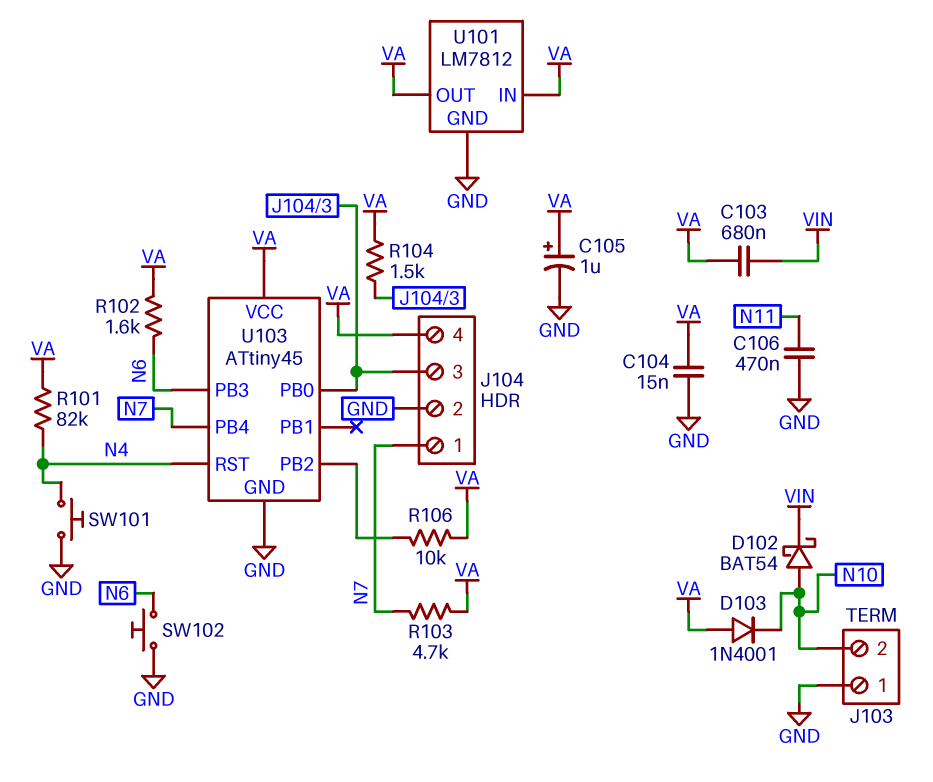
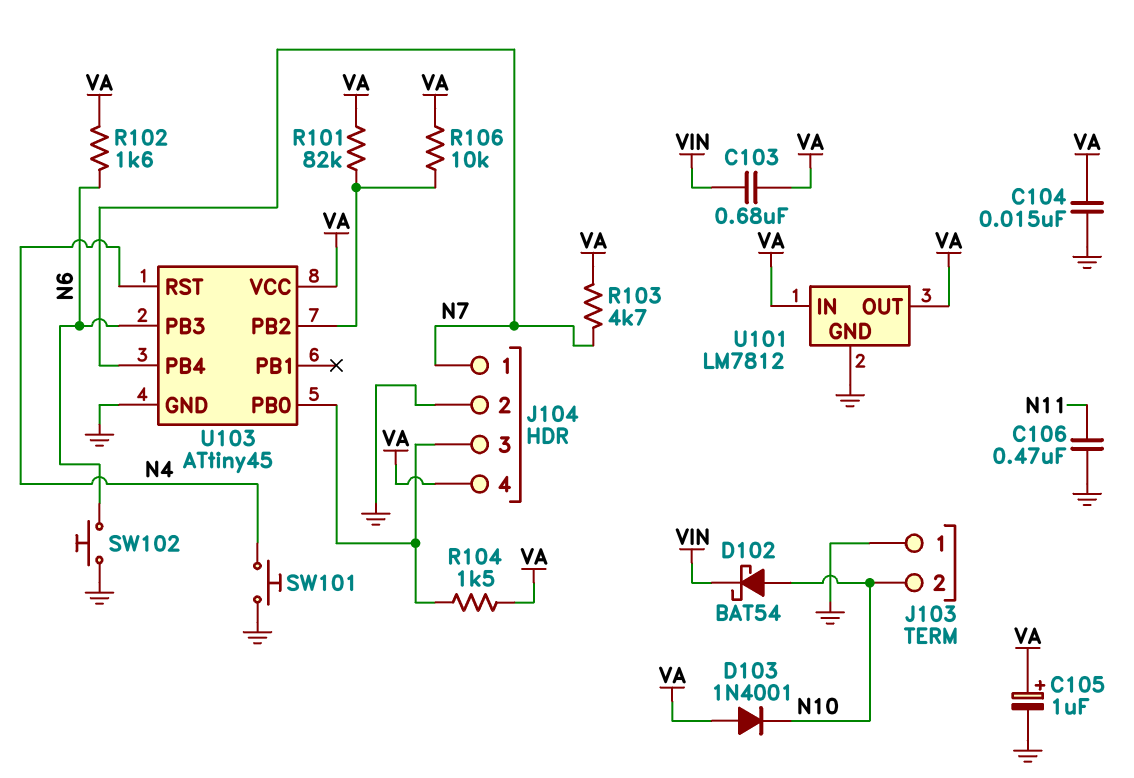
R101: 82k (N4, VA) -> 82k (U103/PB2, VA)

